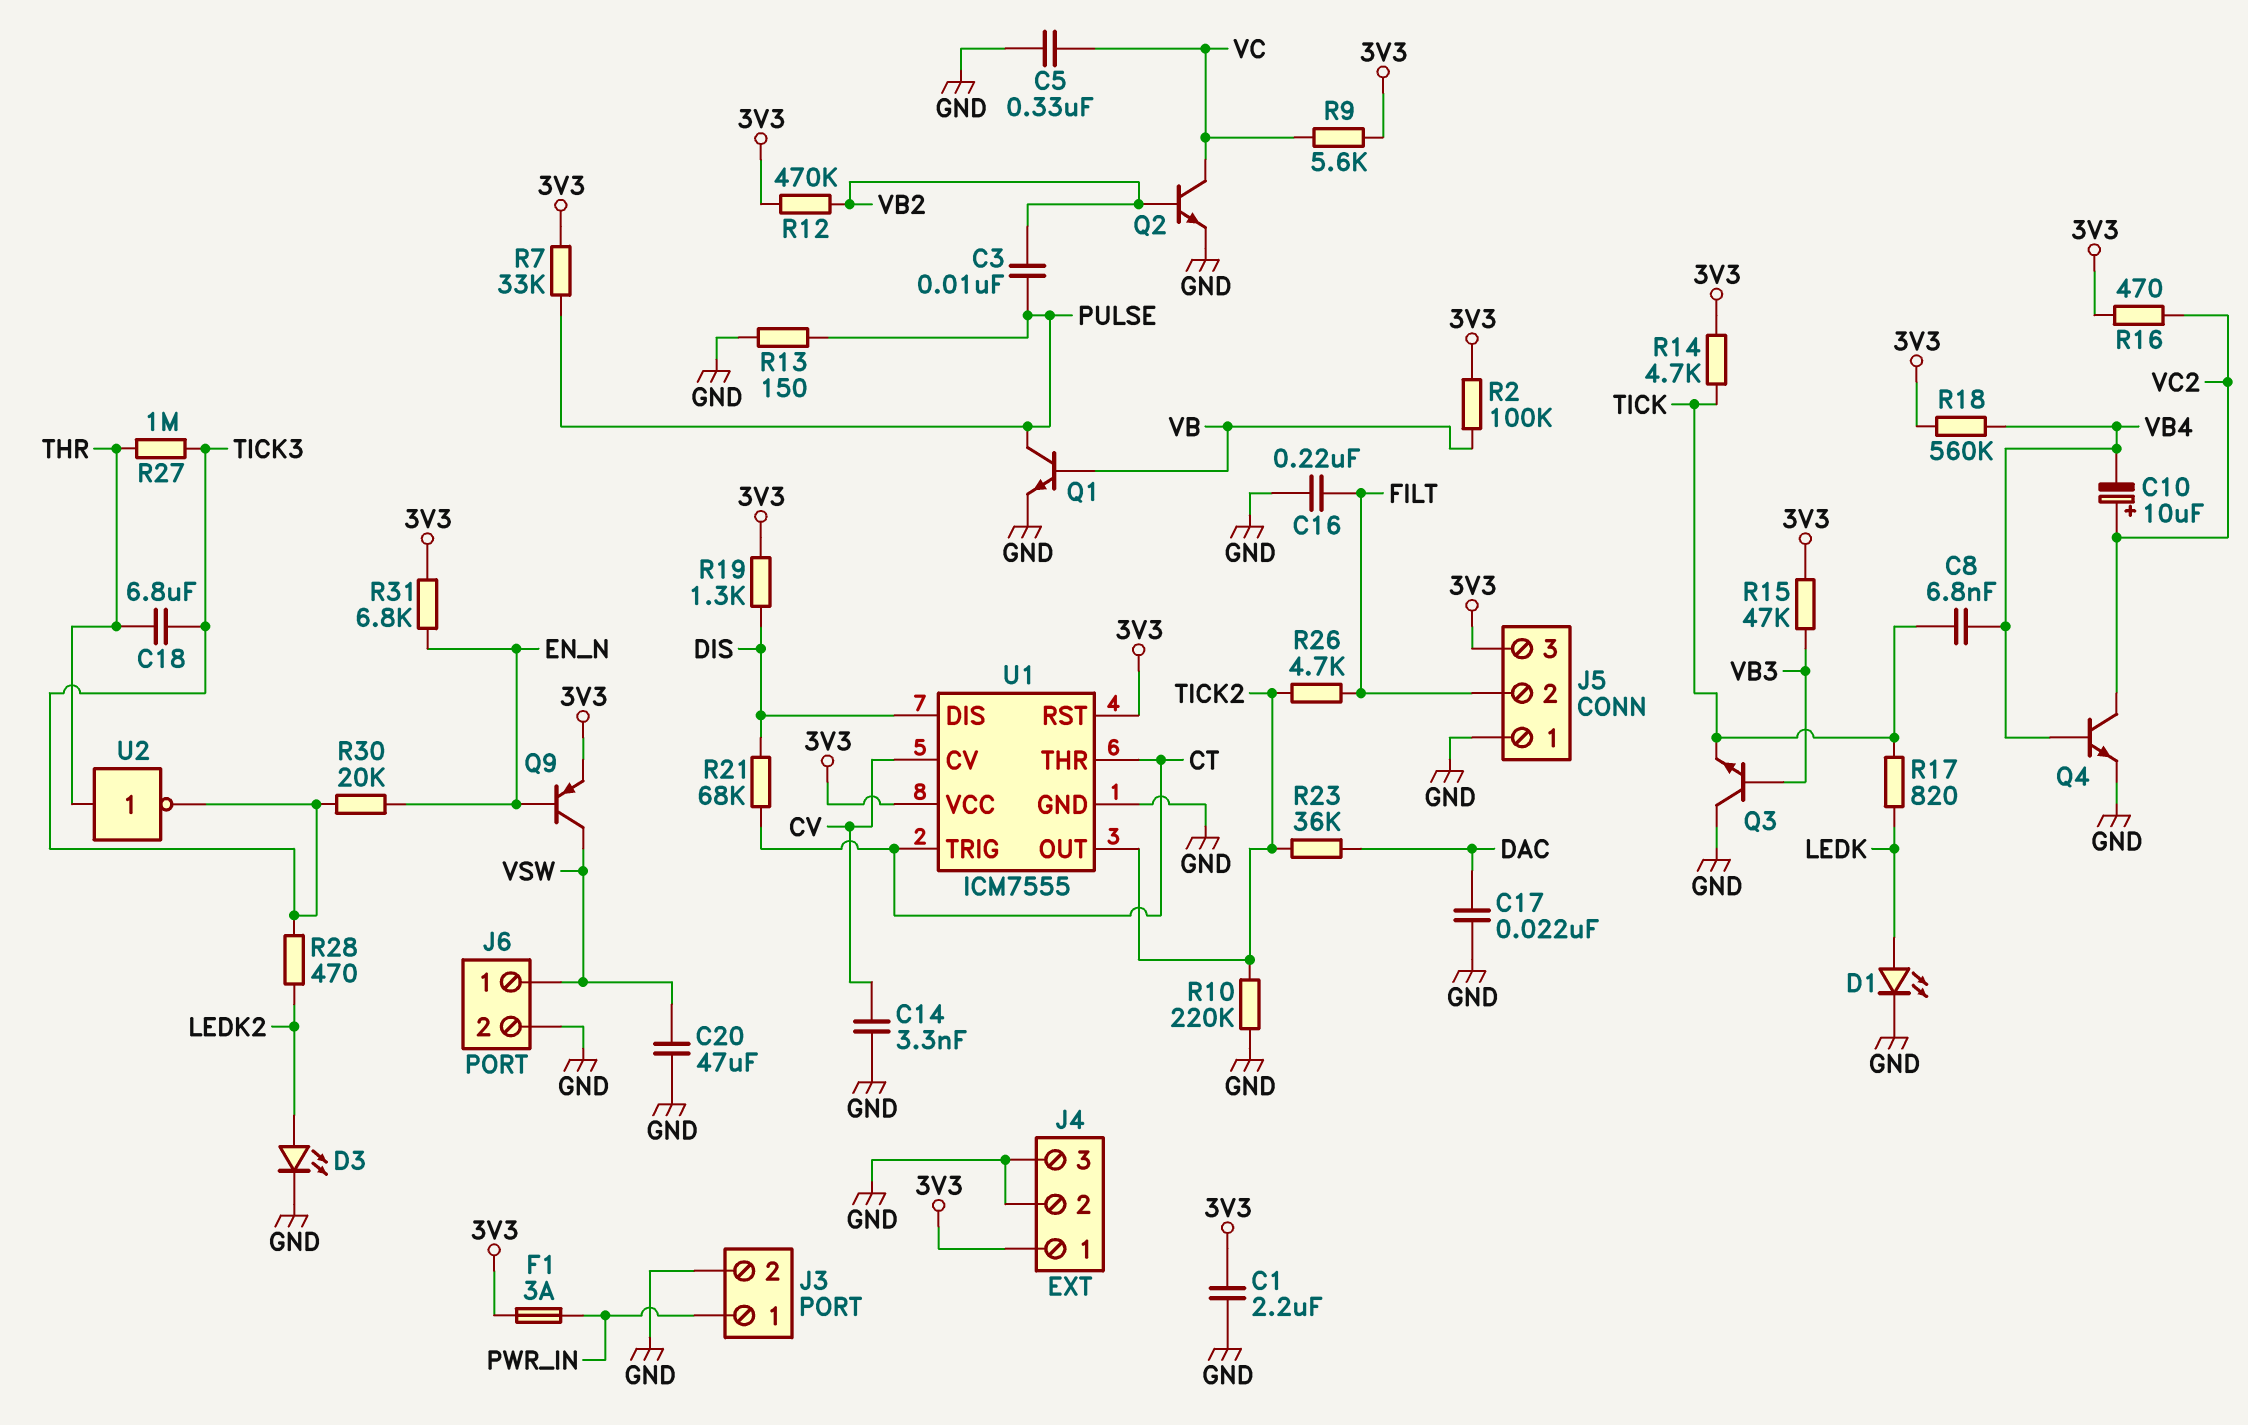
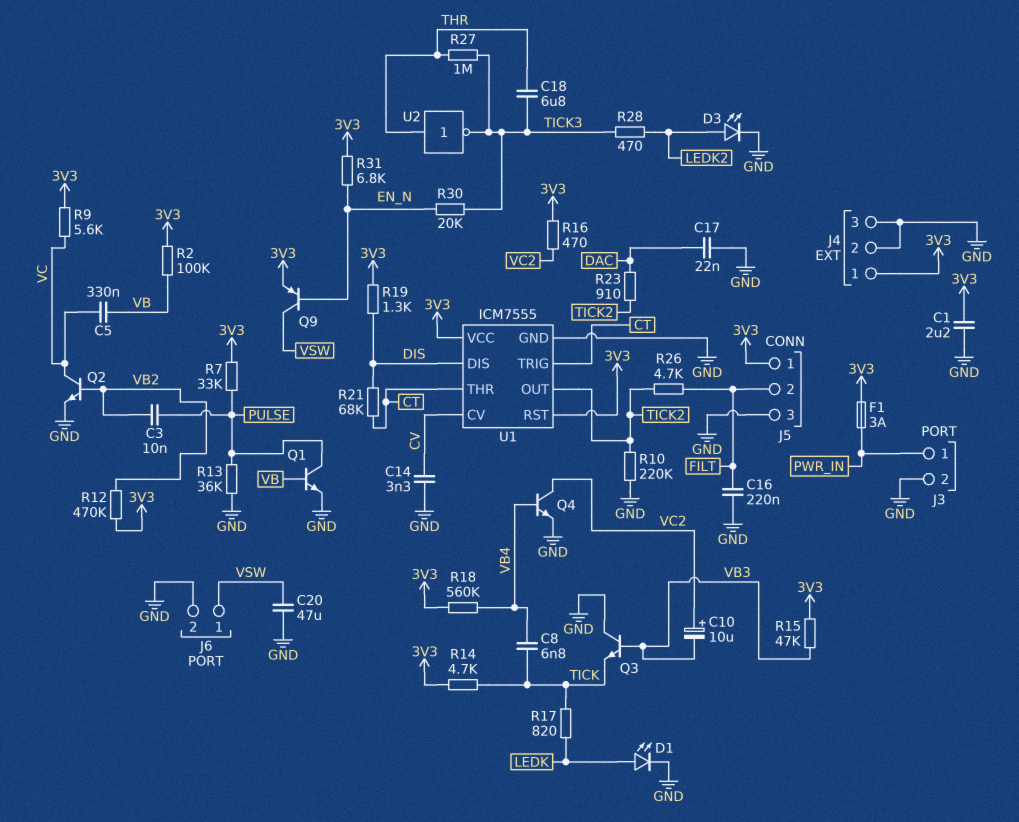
C5: 330nF (GND, VC) -> 330nF (VB, VC)
C10: 10uF (plus VC2, minus VB4) -> 10uF (plus VC2, minus VB3)
J5 pin 1: GND -> 3V3
J5 pin 3: 3V3 -> GND
R13: 150 (GND, PULSE) -> 36k (GND, PULSE)
R23: 36k (DAC, TICK2) -> 910 (DAC, TICK2)

